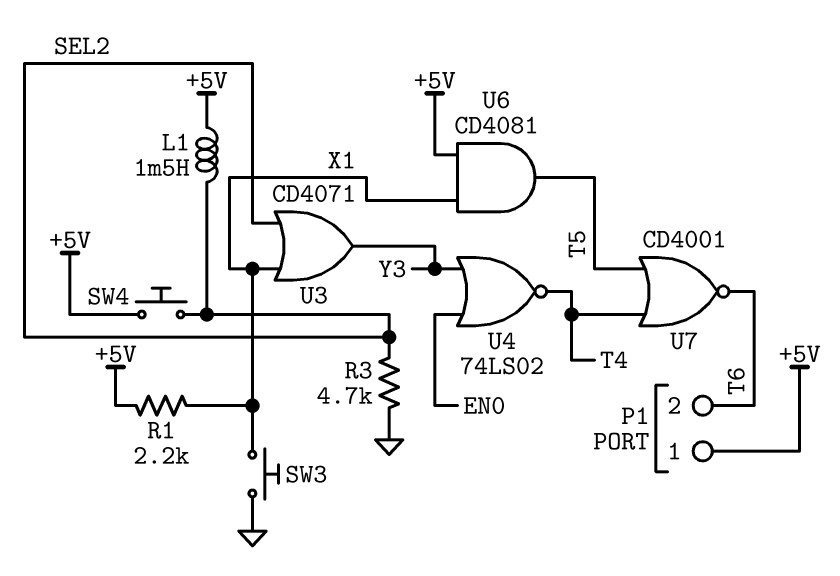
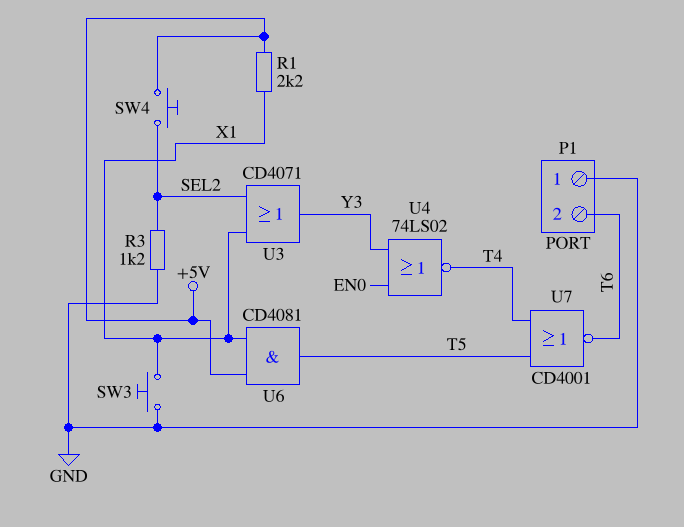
L1: 1.5mH (+5V, SEL2) -> none
P1 pin 1: +5V -> GND
R3: 4.7k (GND, SEL2) -> 1.2k (GND, SEL2)

